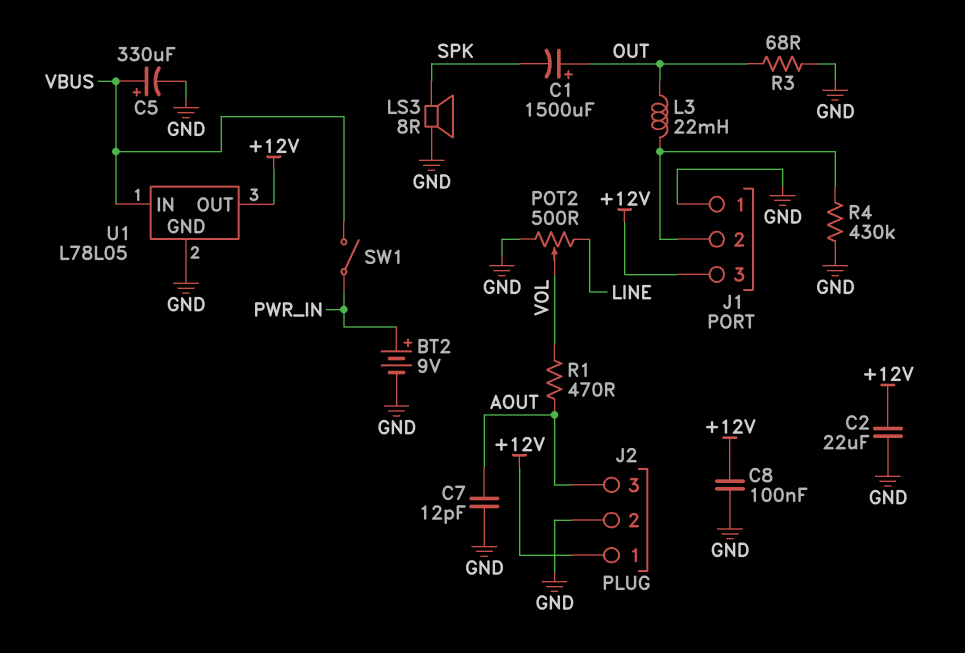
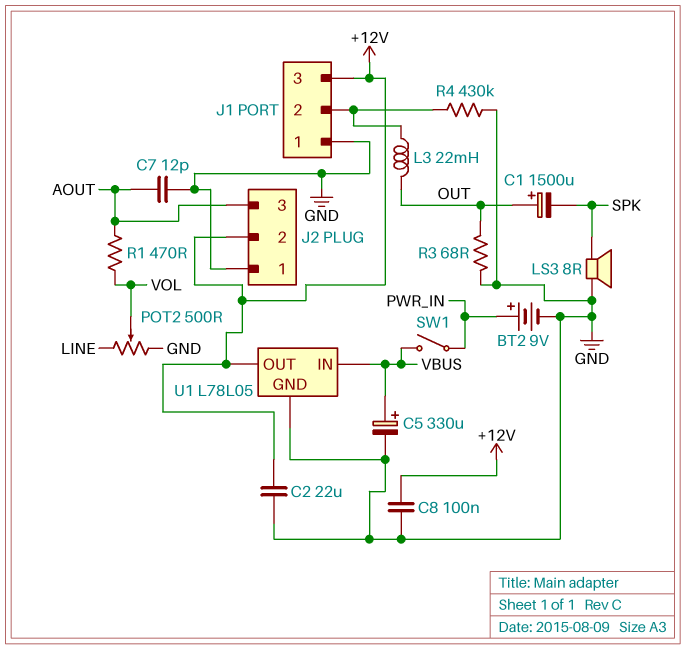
J2 pin 1: +12V -> GND
J2 pin 2: GND -> +12V

